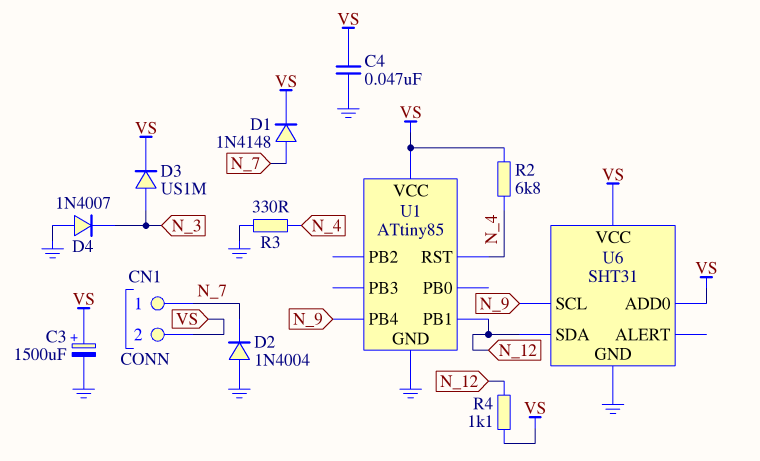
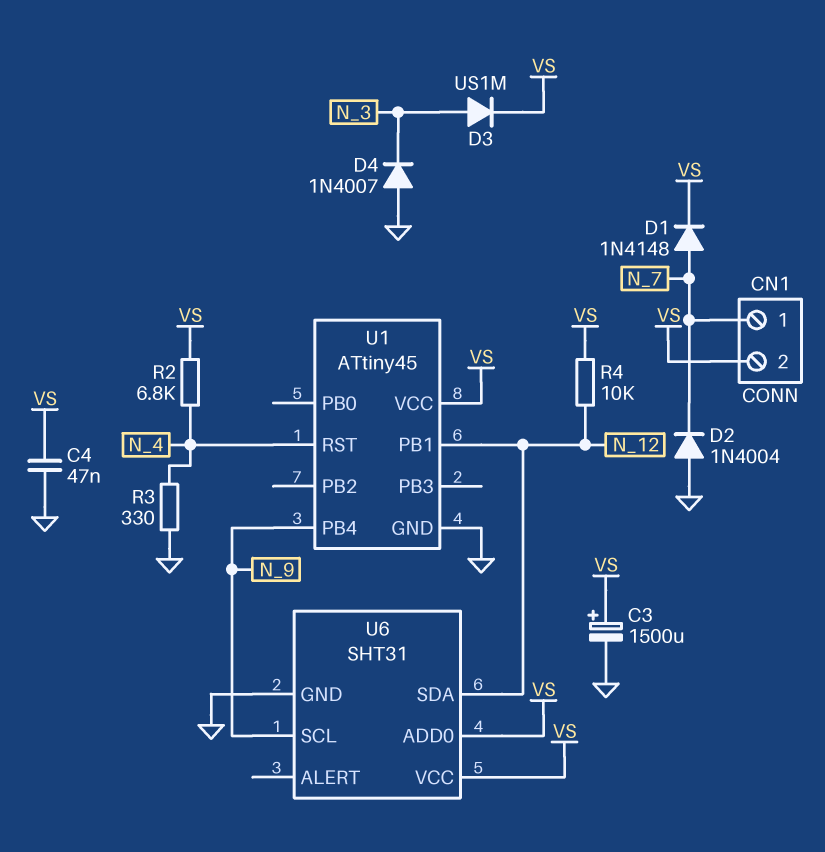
R4: 1.1k (N_12, VS) -> 10k (N_12, VS)
U1: ATtiny85 -> ATtiny45

